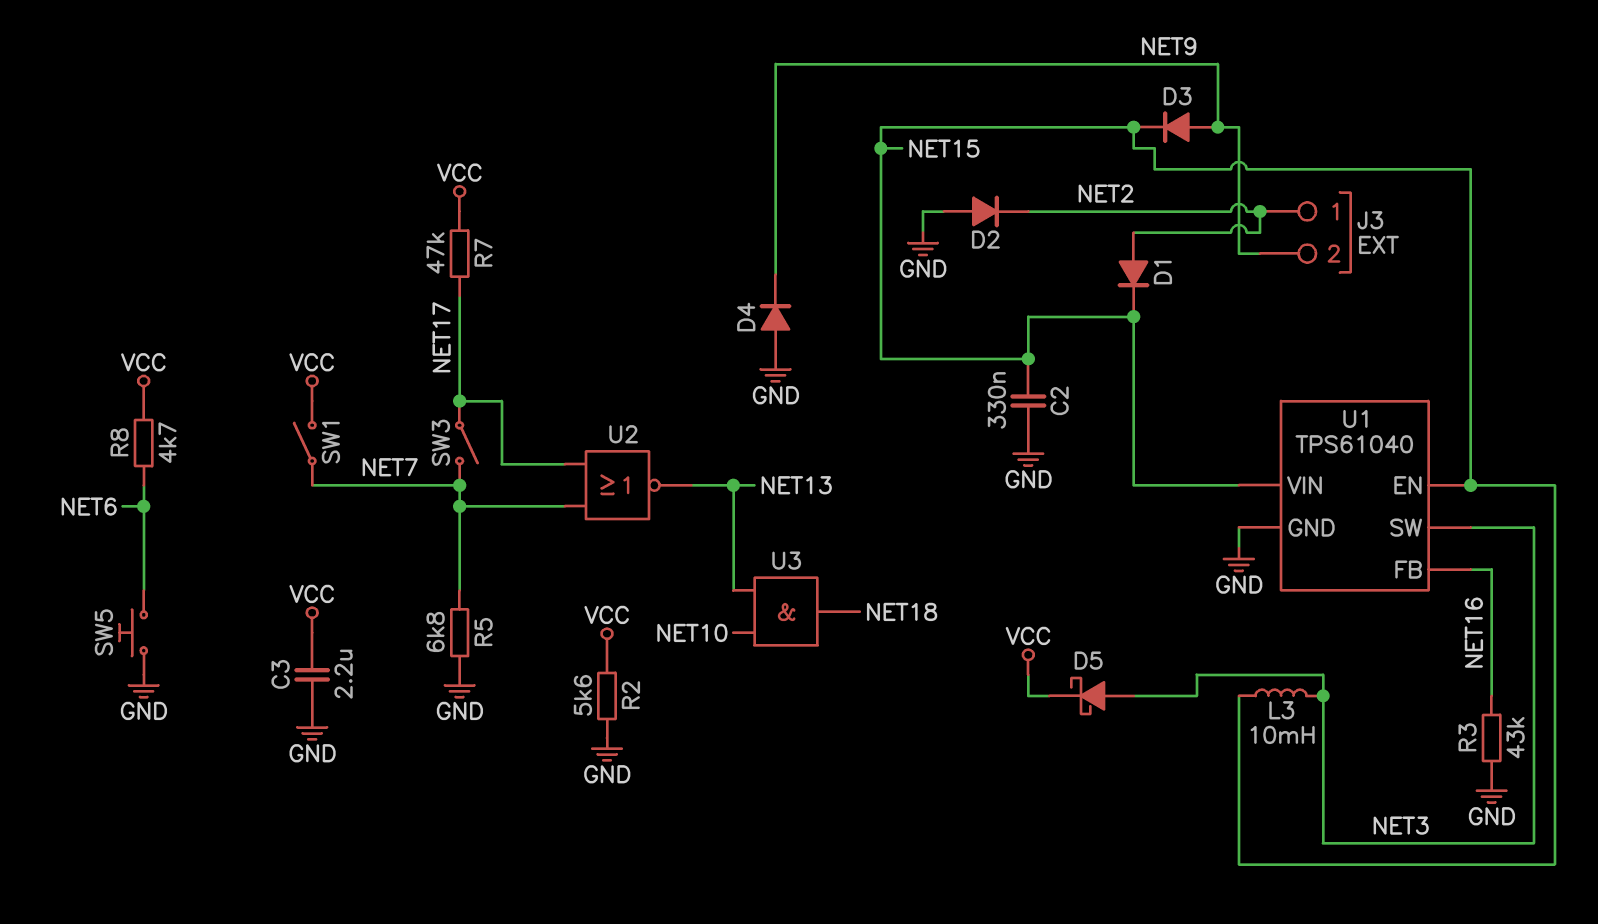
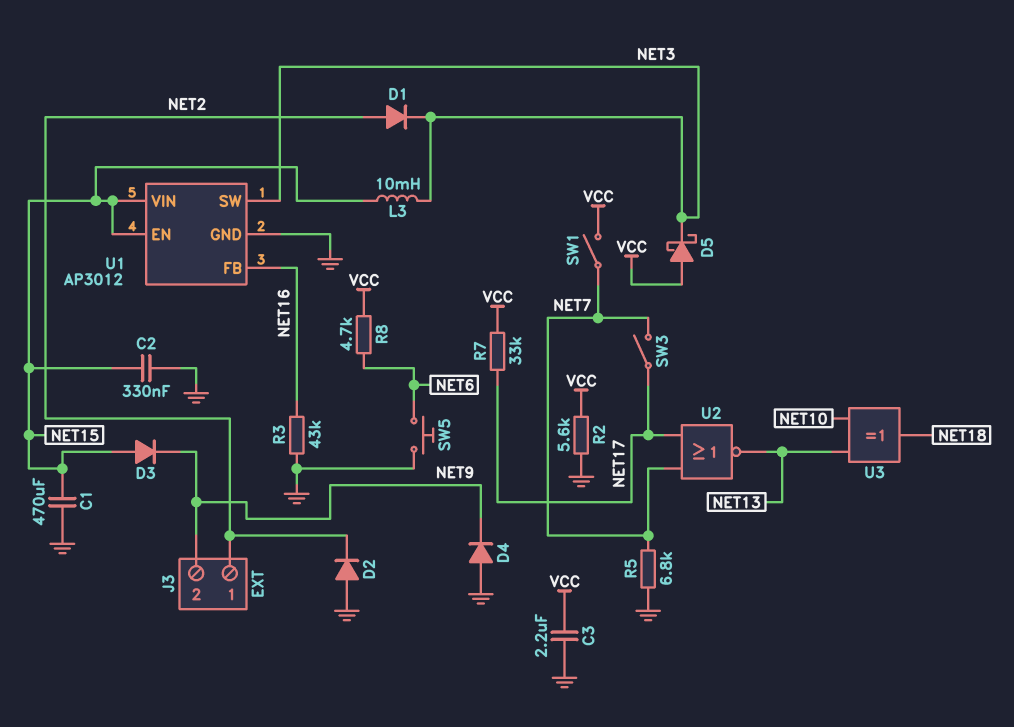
C1: none -> 470uF (GND, NET15)
D1: diode (A NET2, K NET15) -> diode (A NET2, K NET3)
D3: diode (A NET9, K NET15) -> diode (A NET15, K NET9)
D5: schottky (A NET3, K VCC) -> schottky (A VCC, K NET3)
R7: 47k (NET17, VCC) -> 33k (NET17, VCC)
U1: TPS61040 -> AP3012
U3: AND (in NET10, in NET13, out NET18) -> XOR (in NET10, in NET13, out NET18)

